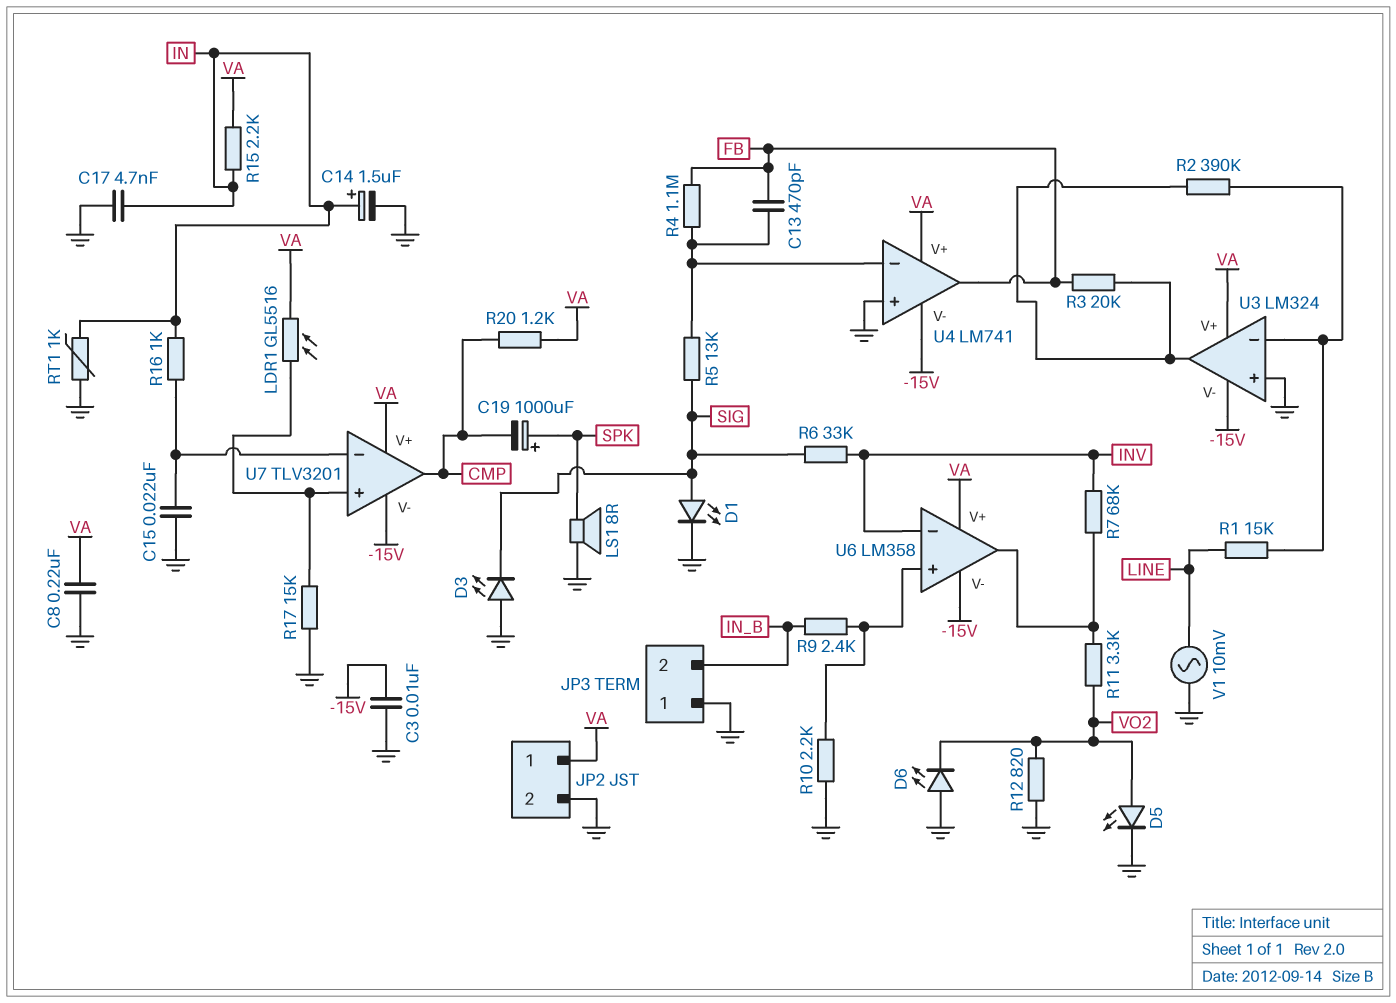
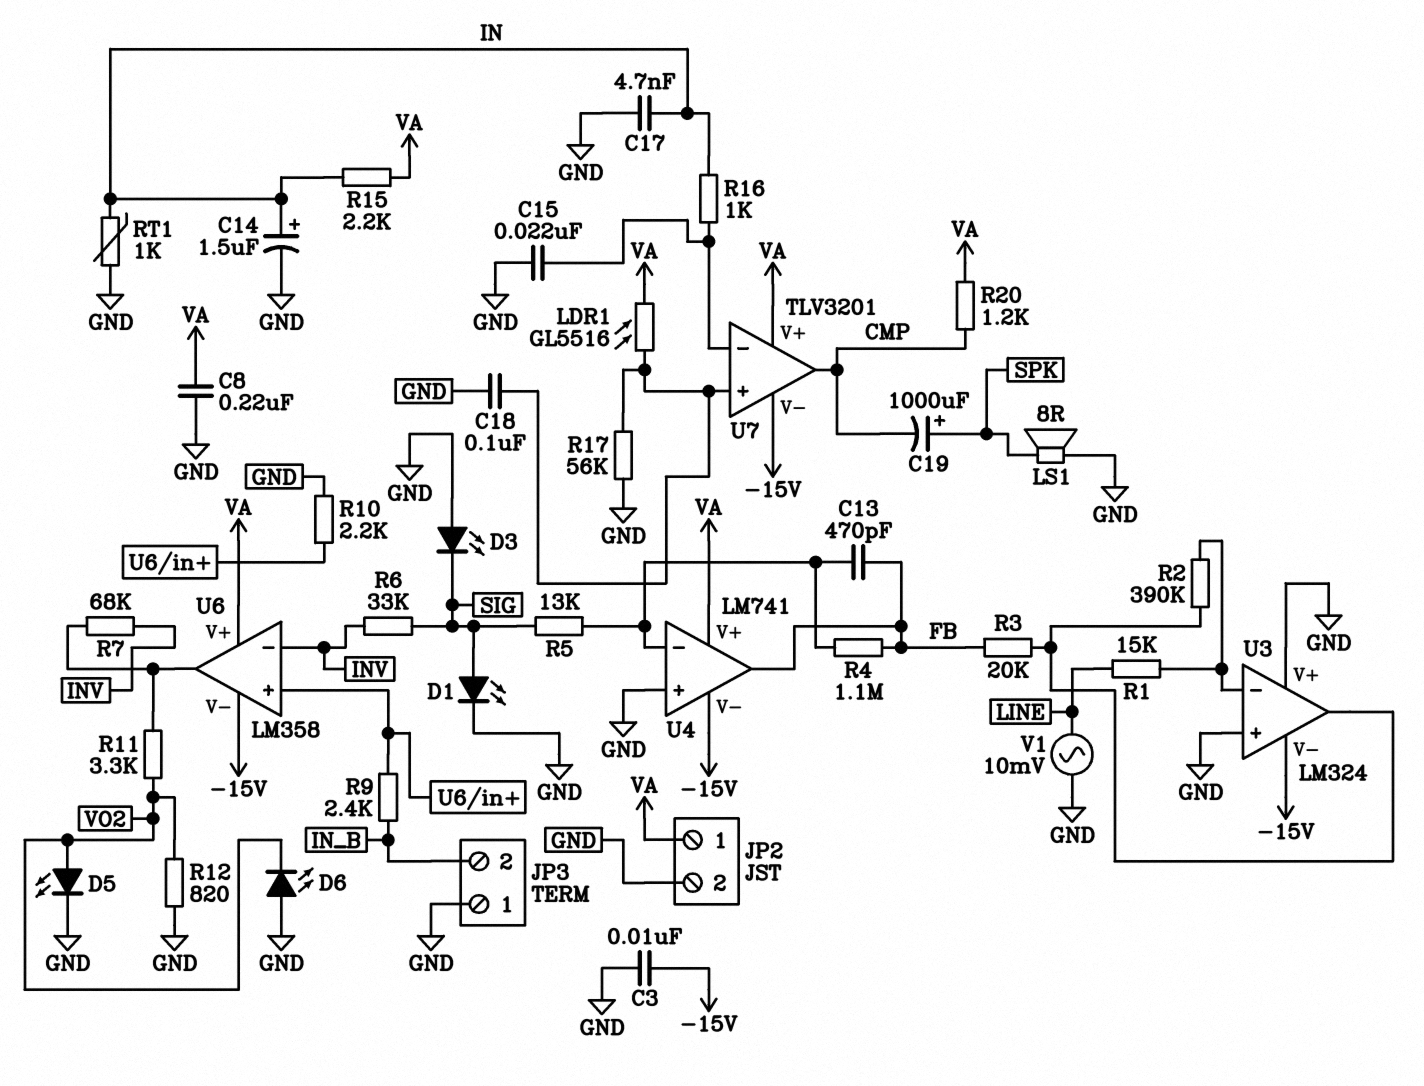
C18: none -> 100nF (GND, U7/in+)
R17: 15k (GND, U7/in+) -> 56k (GND, U7/in+)
U3 pin V+: VA -> GND

